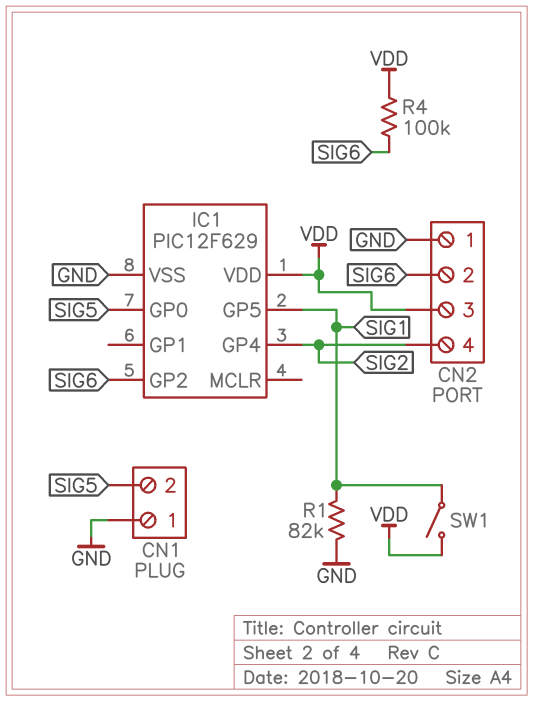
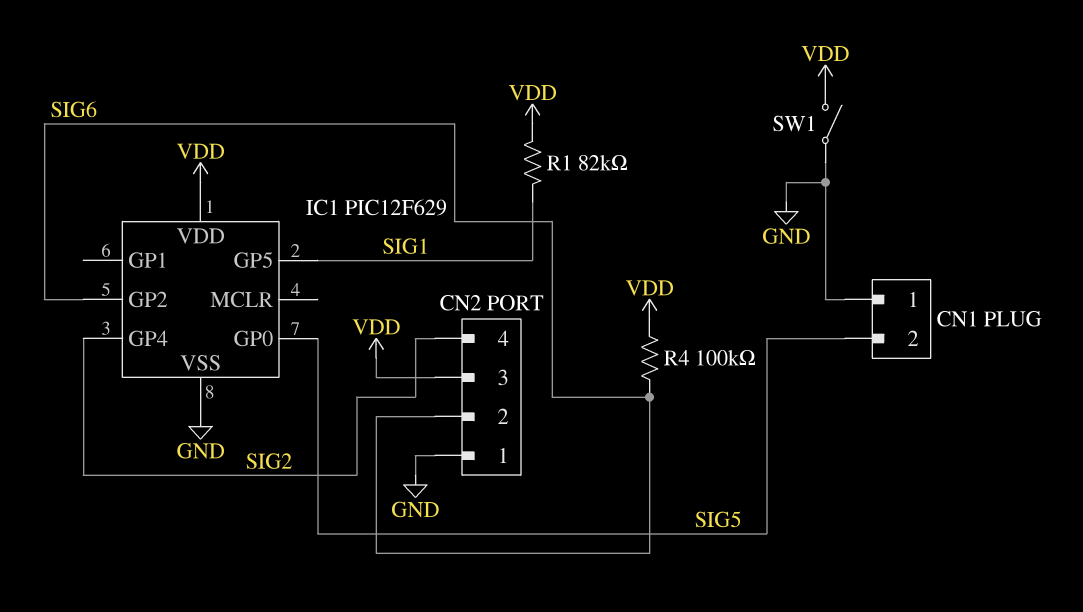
R1: 82k (GND, SIG1) -> 82k (SIG1, VDD)
SW1: switch (SIG1, VDD) -> switch (GND, VDD)

